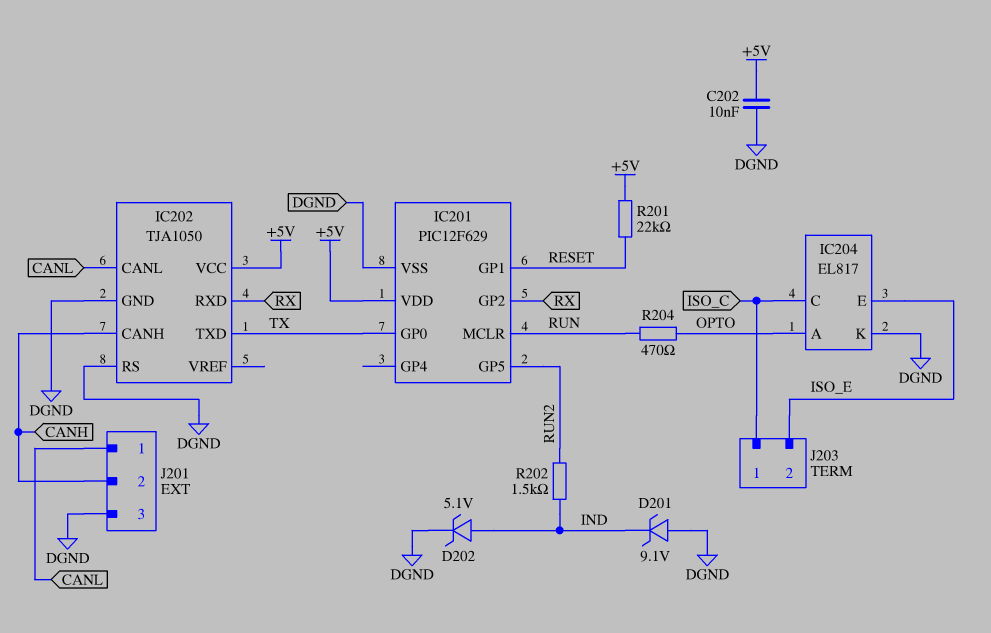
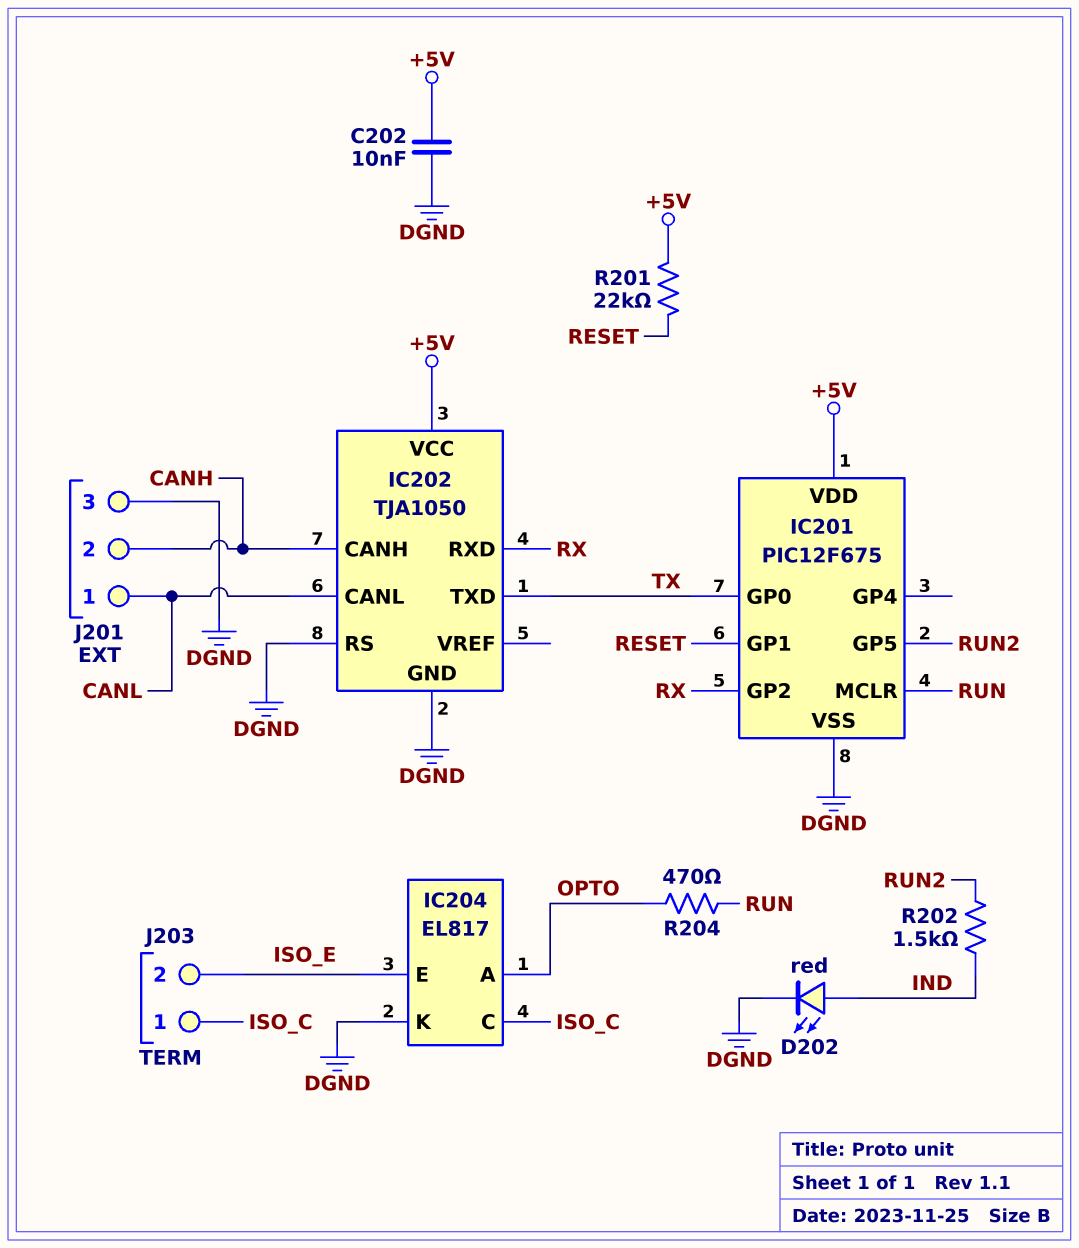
D201: zener 9.1V (A DGND, K IND) -> none
D202: zener 5.1V (A IND, K DGND) -> LED red (A IND, K DGND)
IC201: PIC12F629 -> PIC12F675

